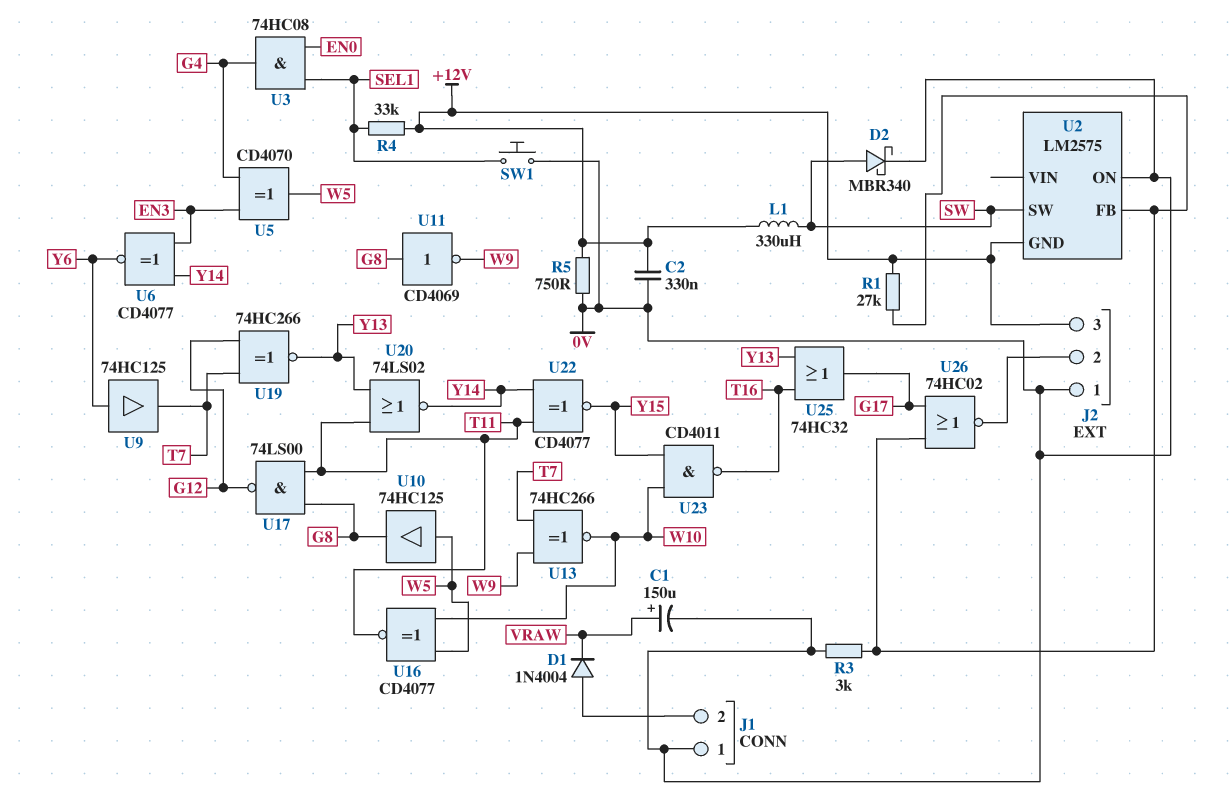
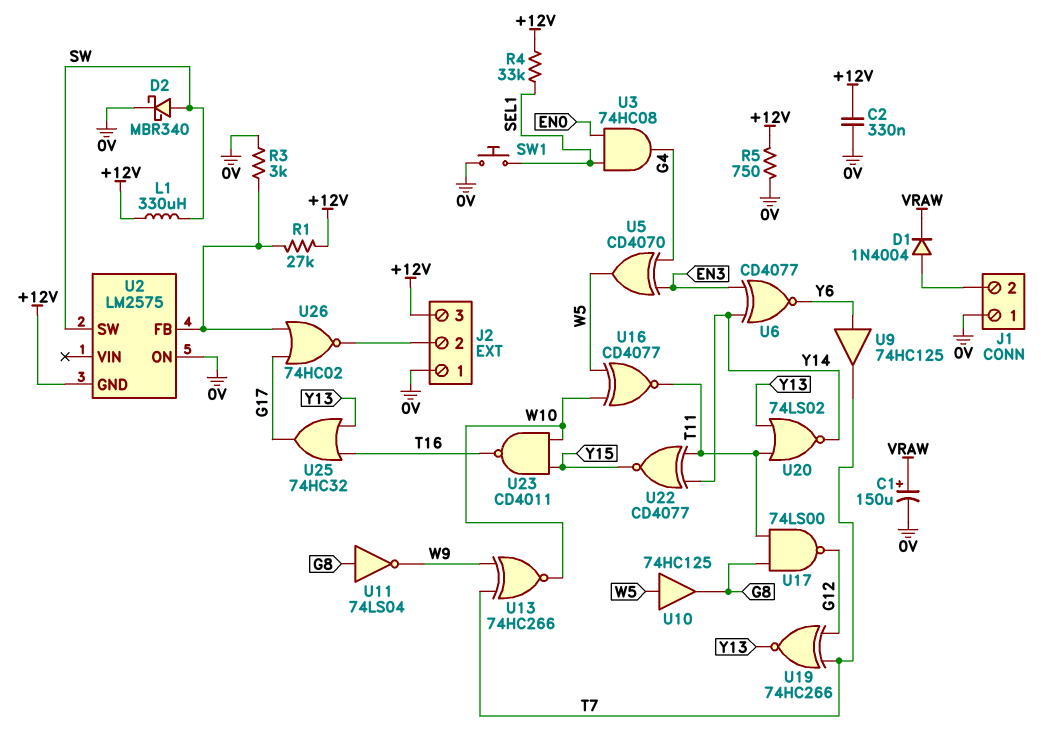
U11: NOT CD4069 (in G8, out W9) -> NOT 74LS04 (in G8, out W9)

